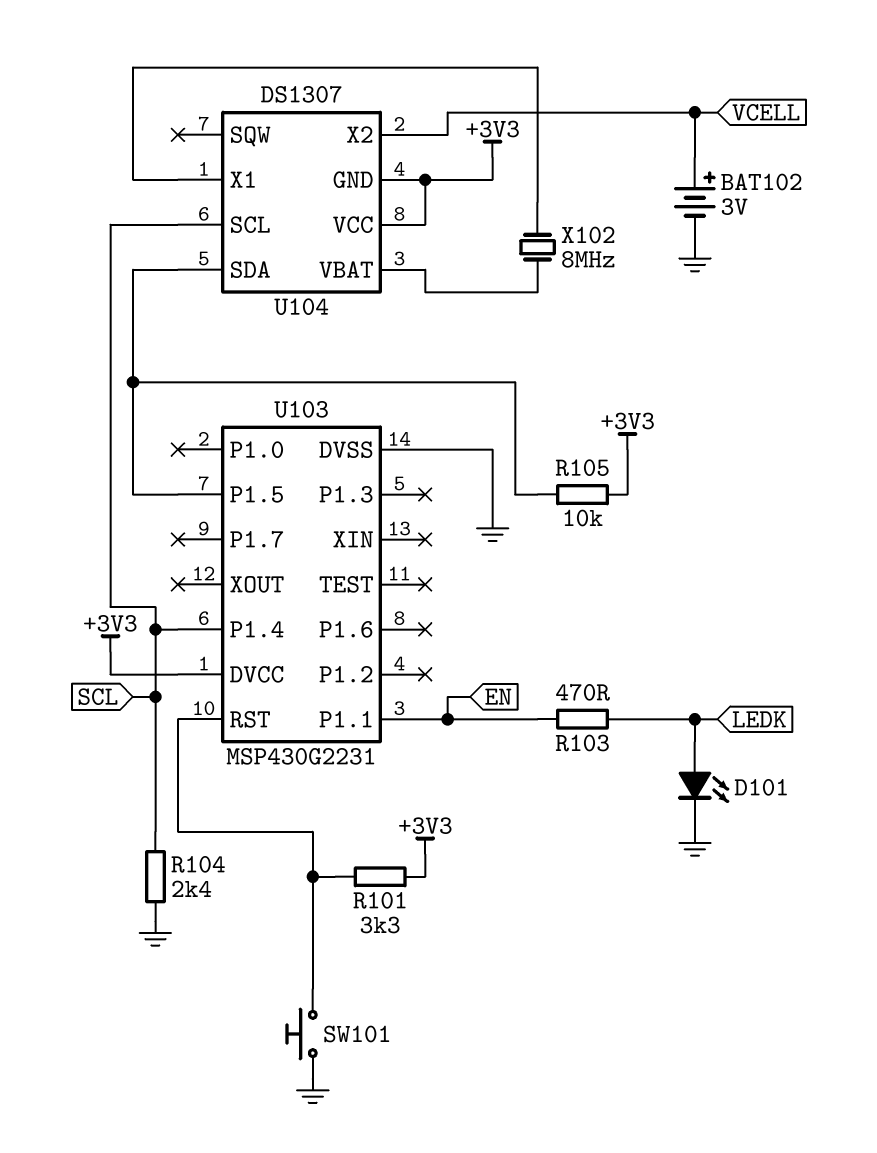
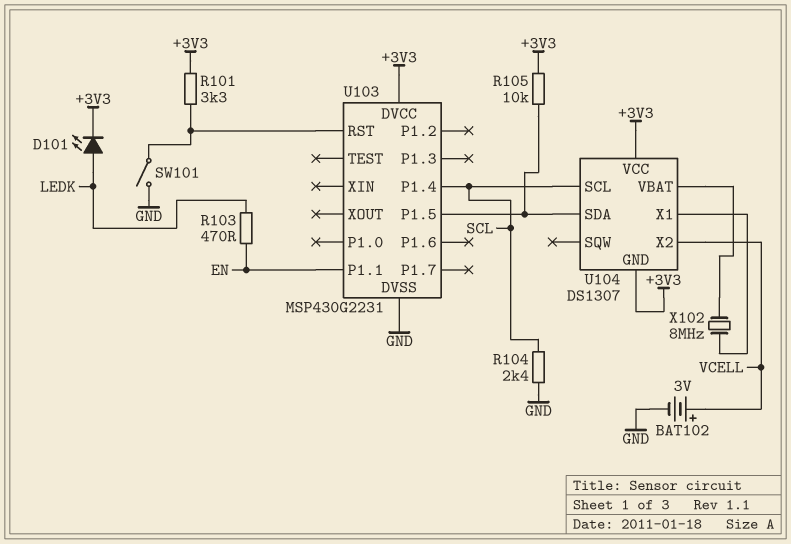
D101: LED (A LEDK, K GND) -> LED (A LEDK, K +3V3)
SW101: button (GND, U103/RST) -> switch (GND, U103/RST)

